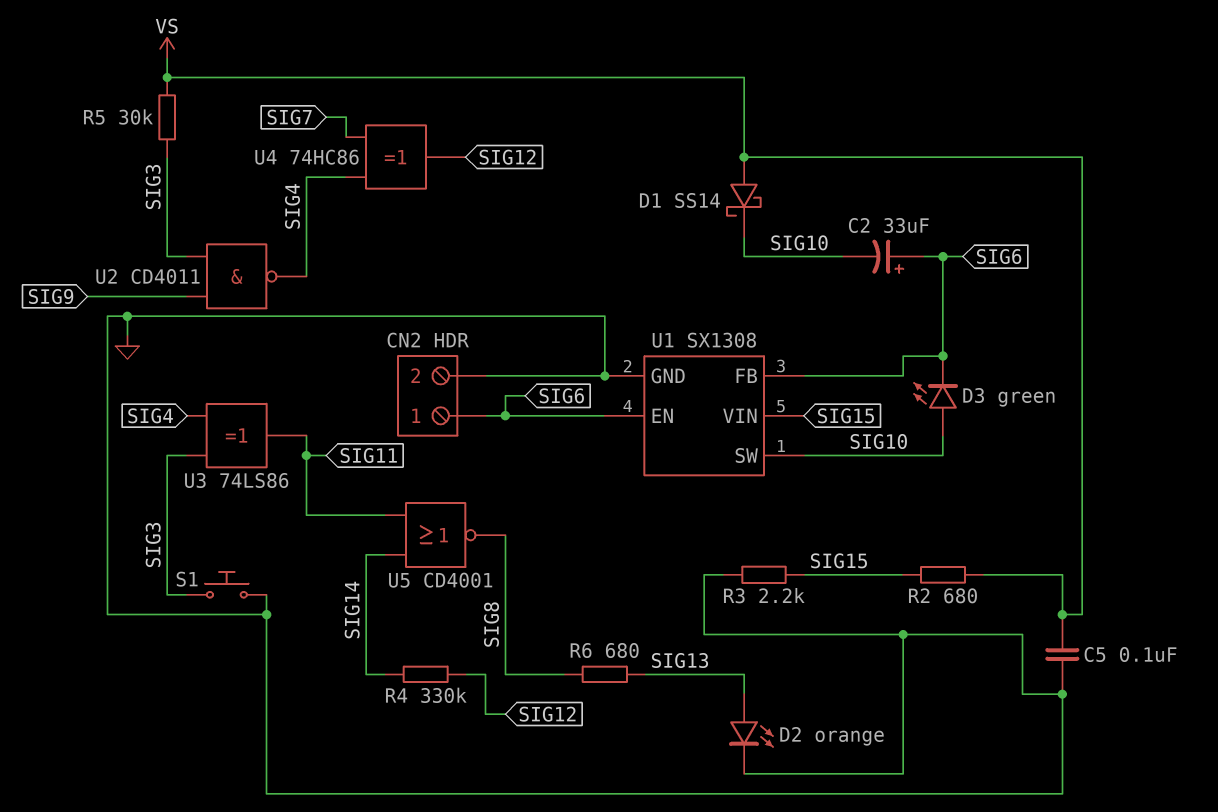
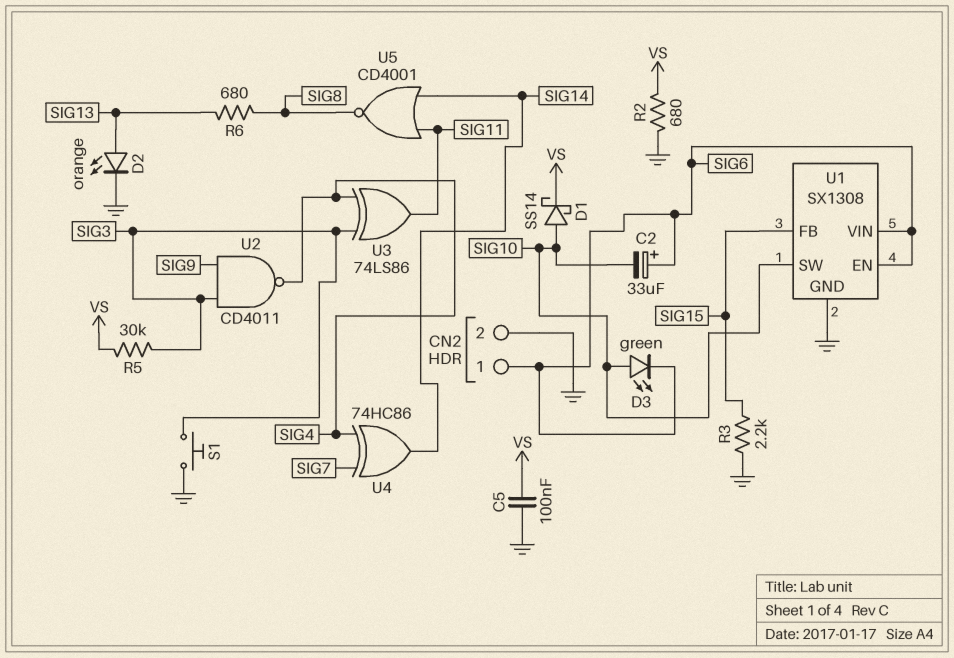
D1: schottky SS14 (A VS, K SIG10) -> schottky SS14 (A SIG10, K VS)
R2: 680 (SIG15, VS) -> 680 (GND, VS)
R4: 330k (SIG12, SIG14) -> none
U1 pin FB: SIG6 -> SIG15
U1 pin VIN: SIG15 -> SIG6
U4: XOR 74HC86 (in SIG4, in SIG7, out SIG12) -> XOR 74HC86 (in SIG4, in SIG7, out SIG14)

